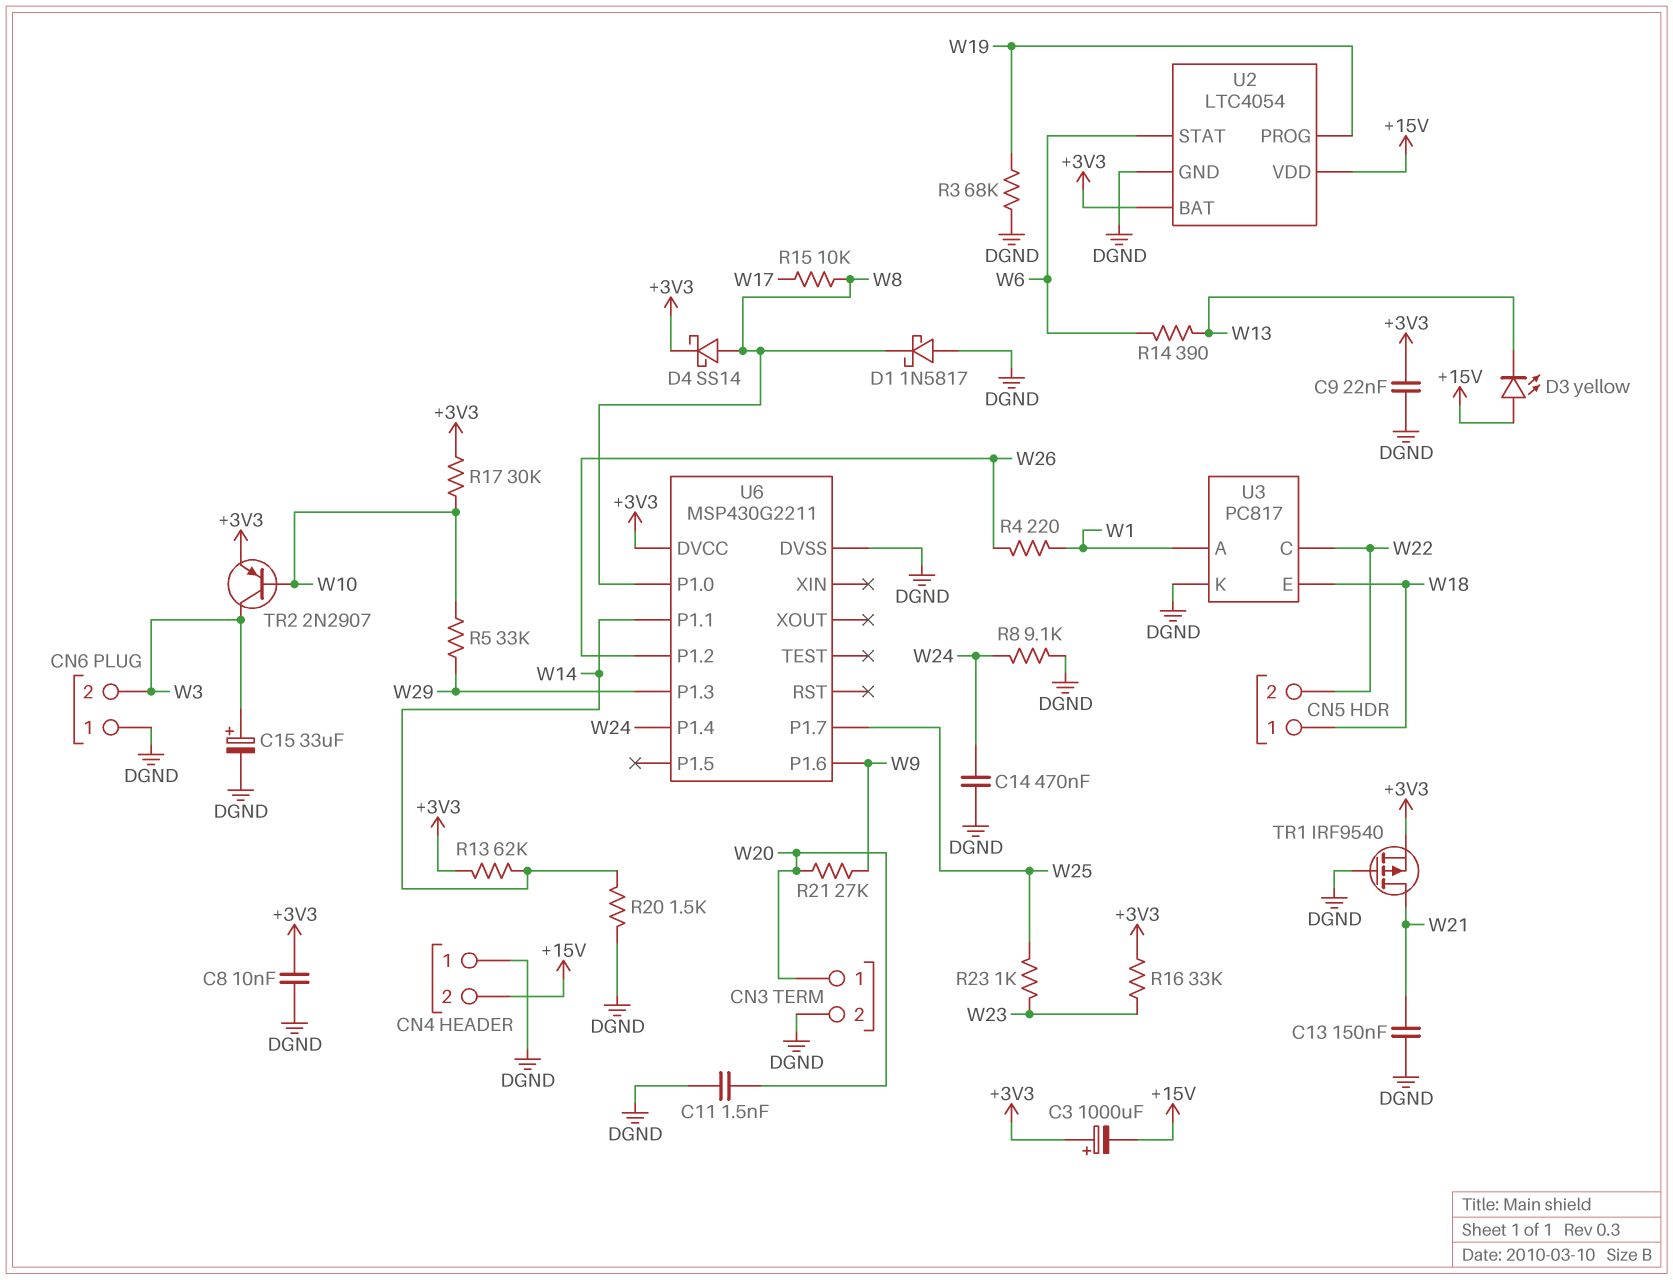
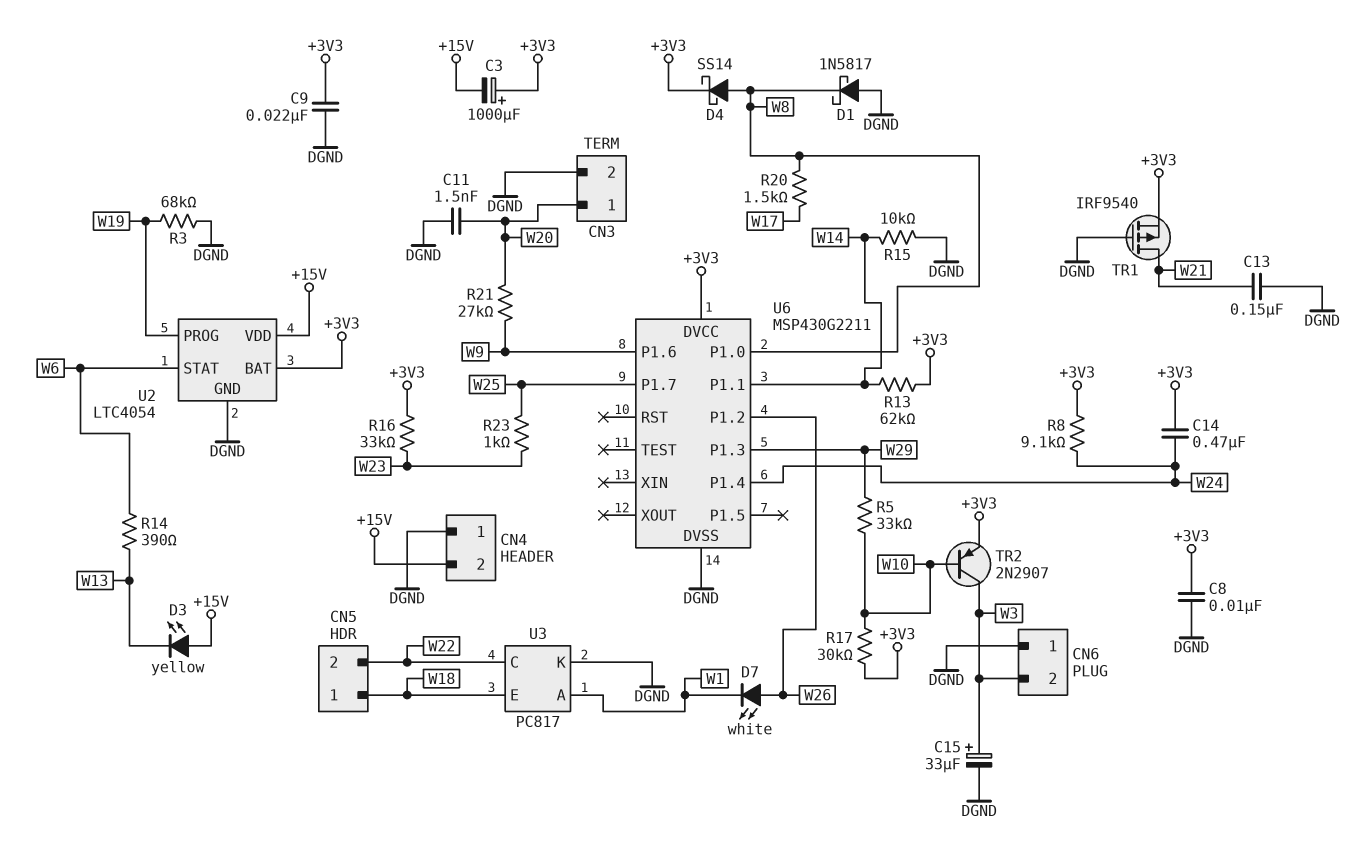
C14: 470nF (DGND, W24) -> 470nF (+3V3, W24)
D7: none -> LED white (A W26, K W1)
R4: 220 (W1, W26) -> none
R8: 9.1k (DGND, W24) -> 9.1k (+3V3, W24)
R15: 10k (W8, W17) -> 10k (DGND, W14)
R20: 1.5k (DGND, W14) -> 1.5k (W8, W17)

